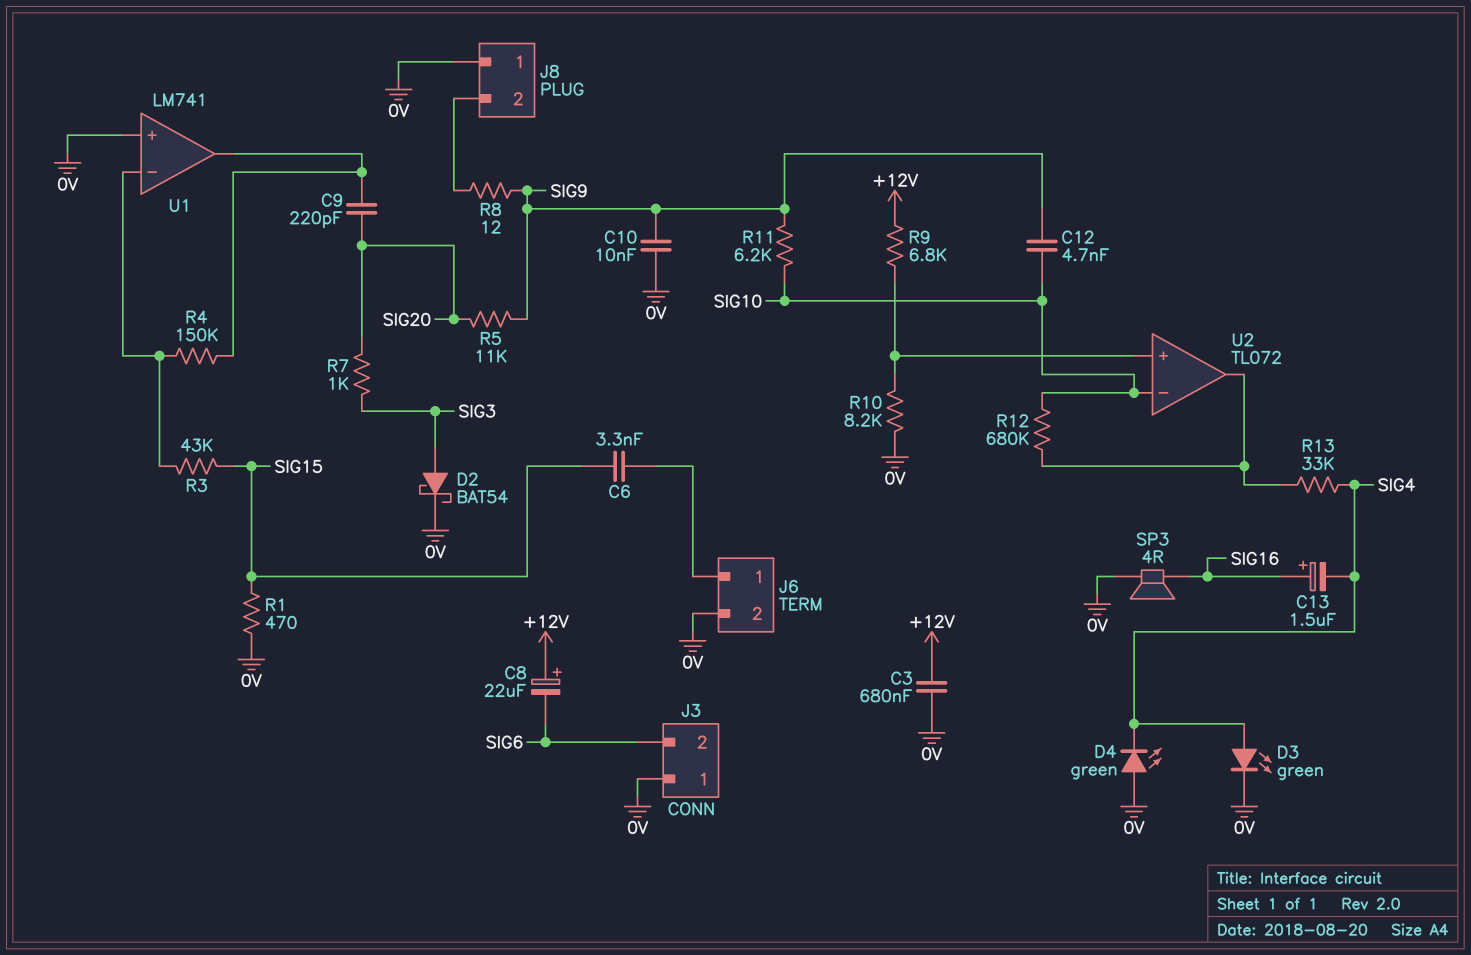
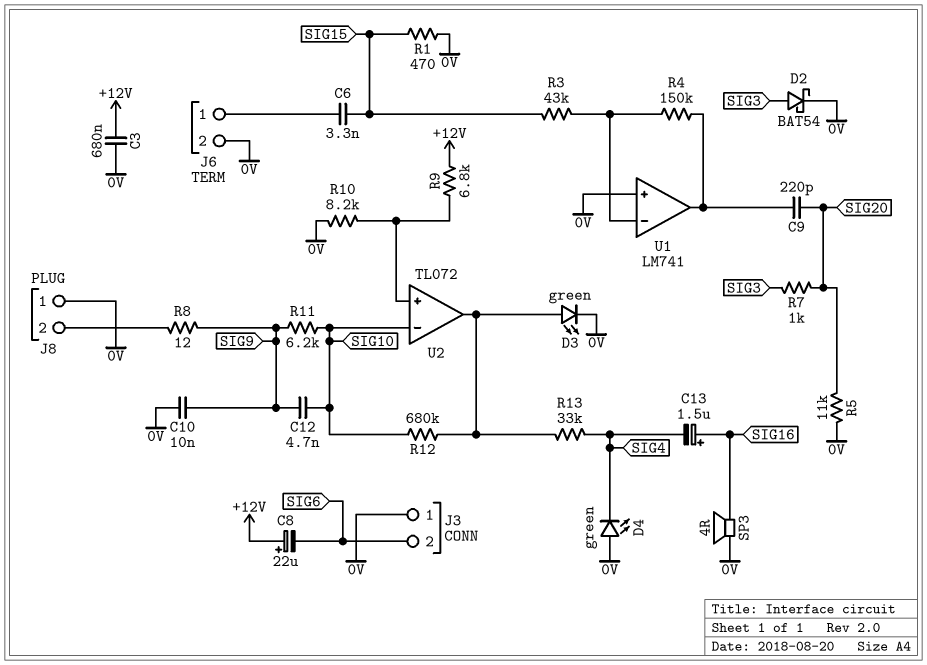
D3: LED green (A SIG4, K 0V) -> LED green (A U2/out, K 0V)
R5: 11k (SIG9, SIG20) -> 11k (0V, SIG20)

